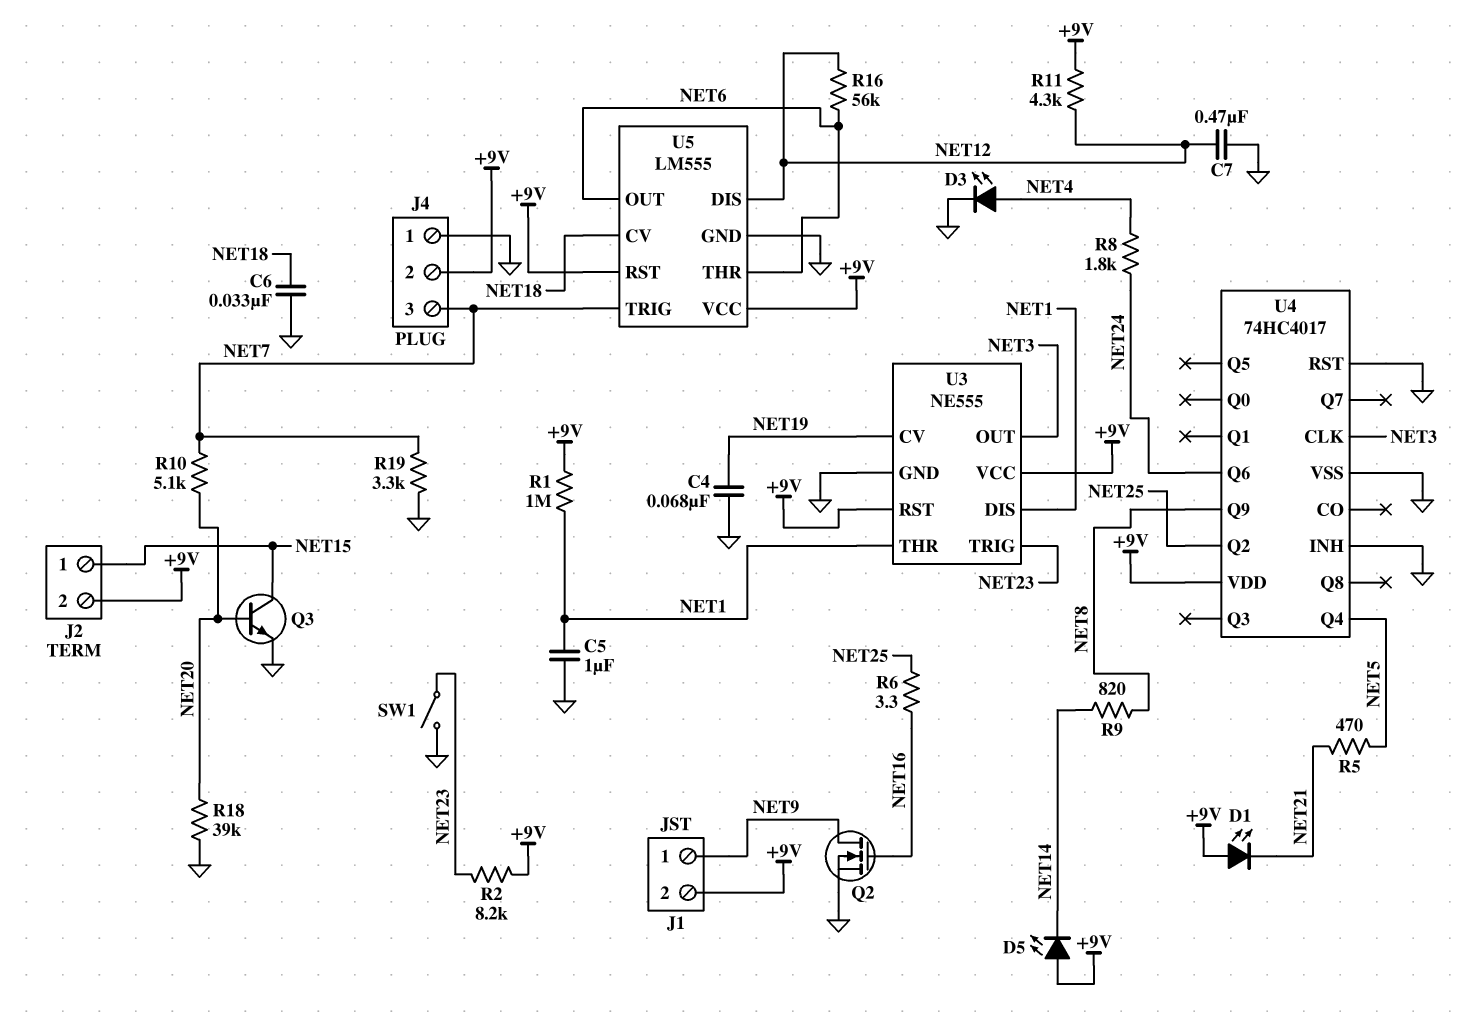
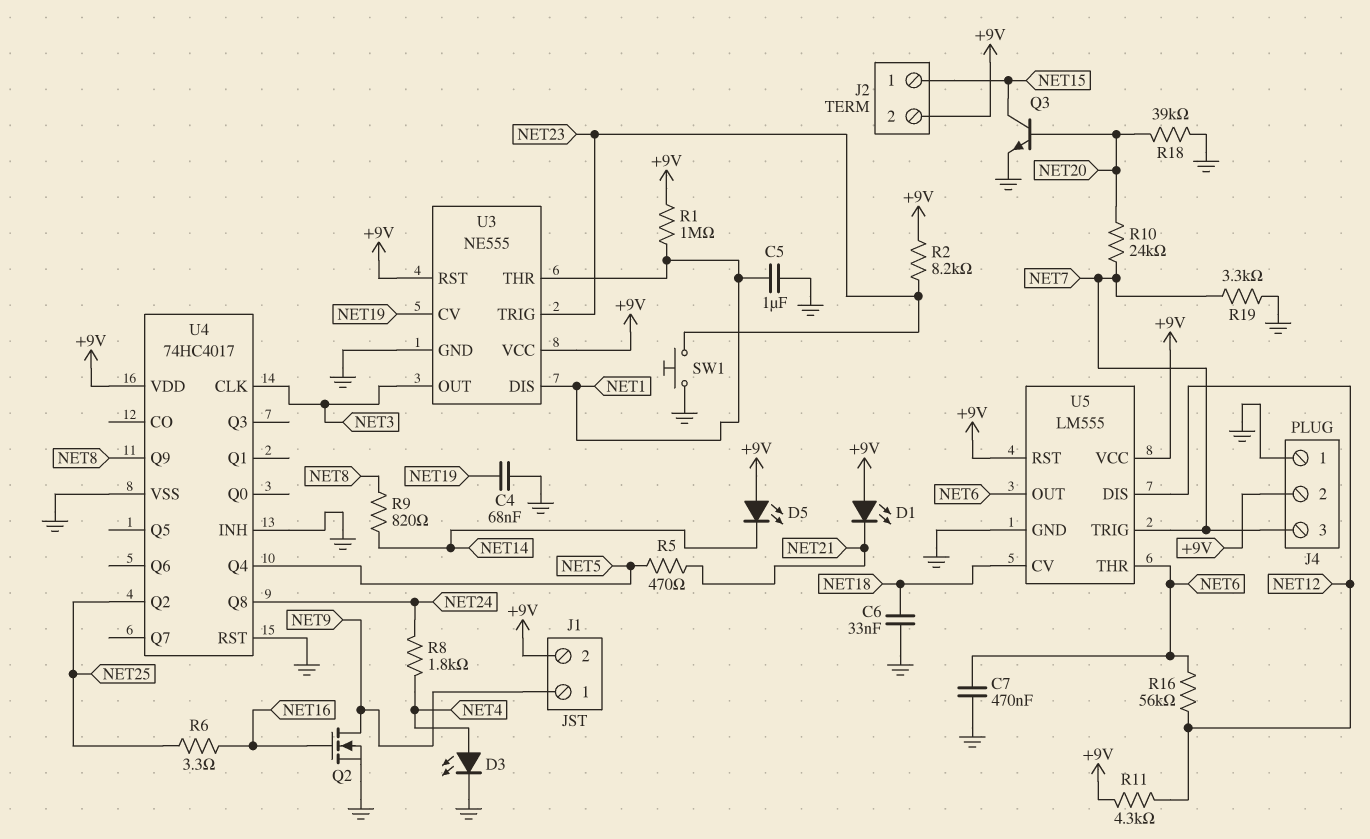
C7: 470nF (GND, NET12) -> 470nF (GND, NET6)
R10: 5.1k (NET7, NET20) -> 24k (NET7, NET20)
SW1: switch (GND, NET23) -> button (GND, NET23)
U4 pin Q6: NET24 -> none
U4 pin Q8: none -> NET24

